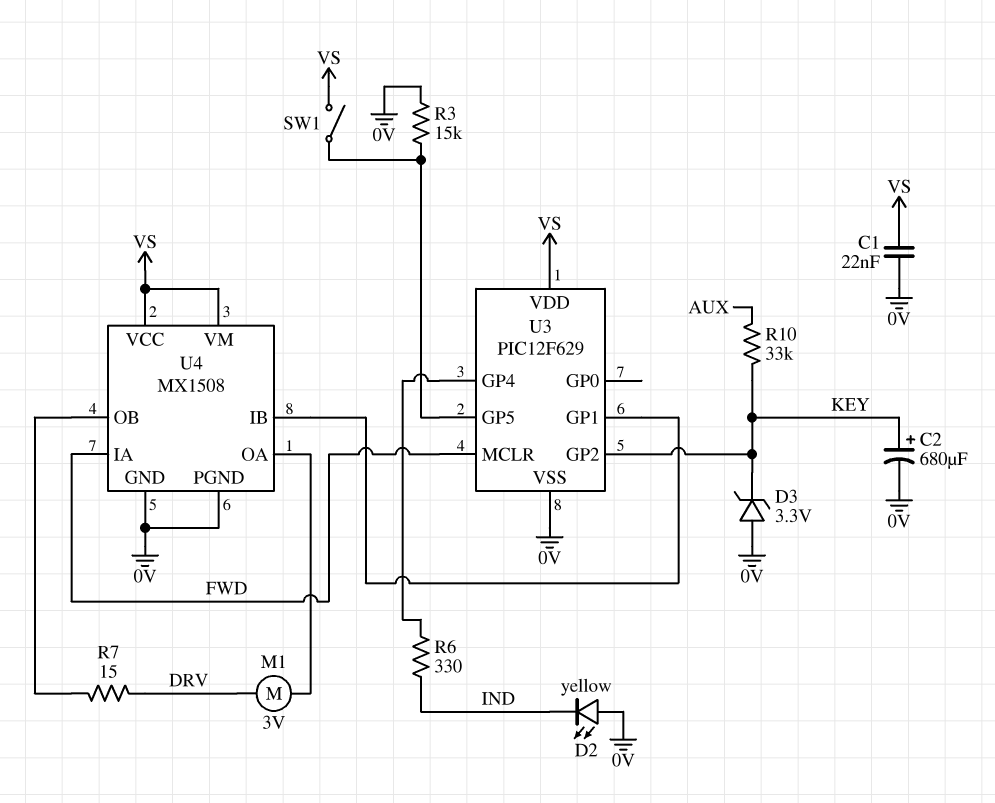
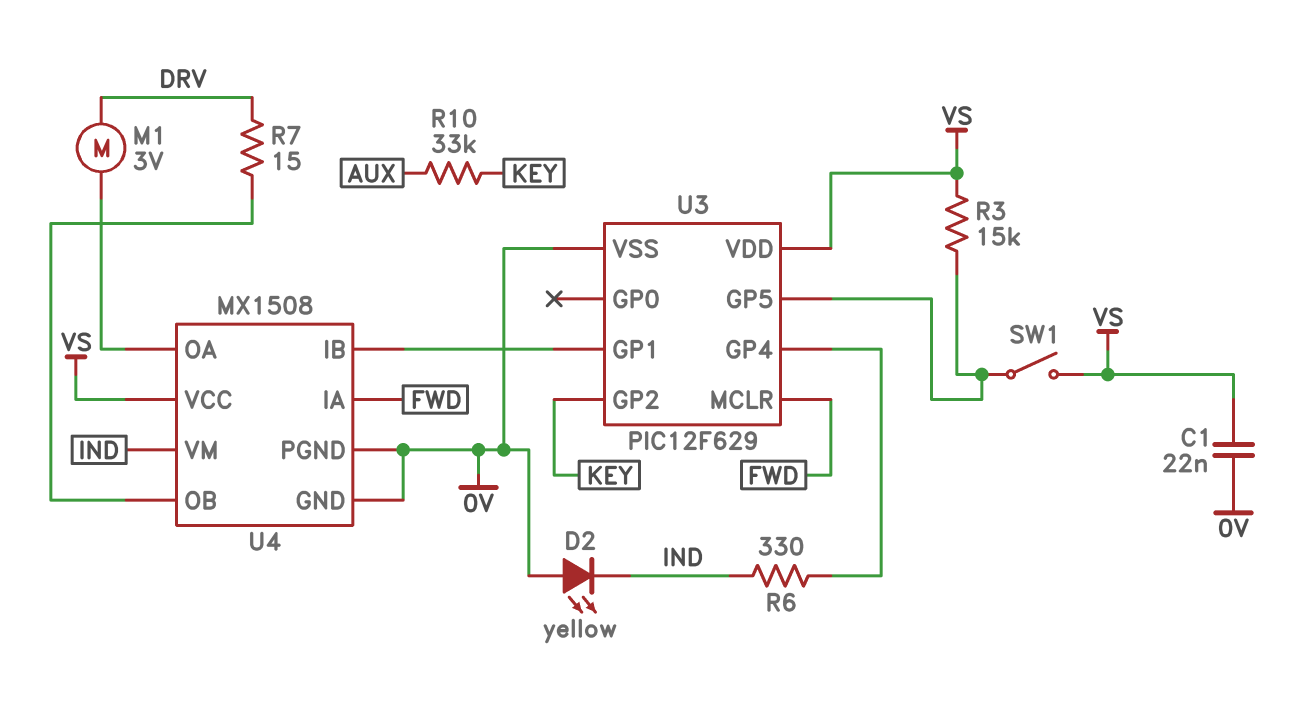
C2: 680uF (plus KEY, minus 0V) -> none
D3: zener 3.3V (A 0V, K KEY) -> none
R3: 15k (0V, U3/GP5) -> 15k (U3/GP5, VS)
U4 pin VM: VS -> IND

